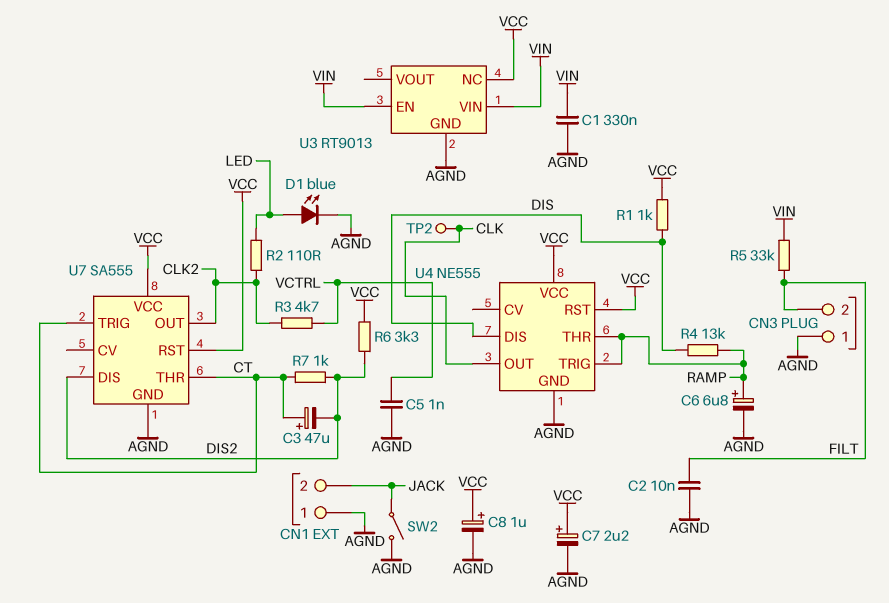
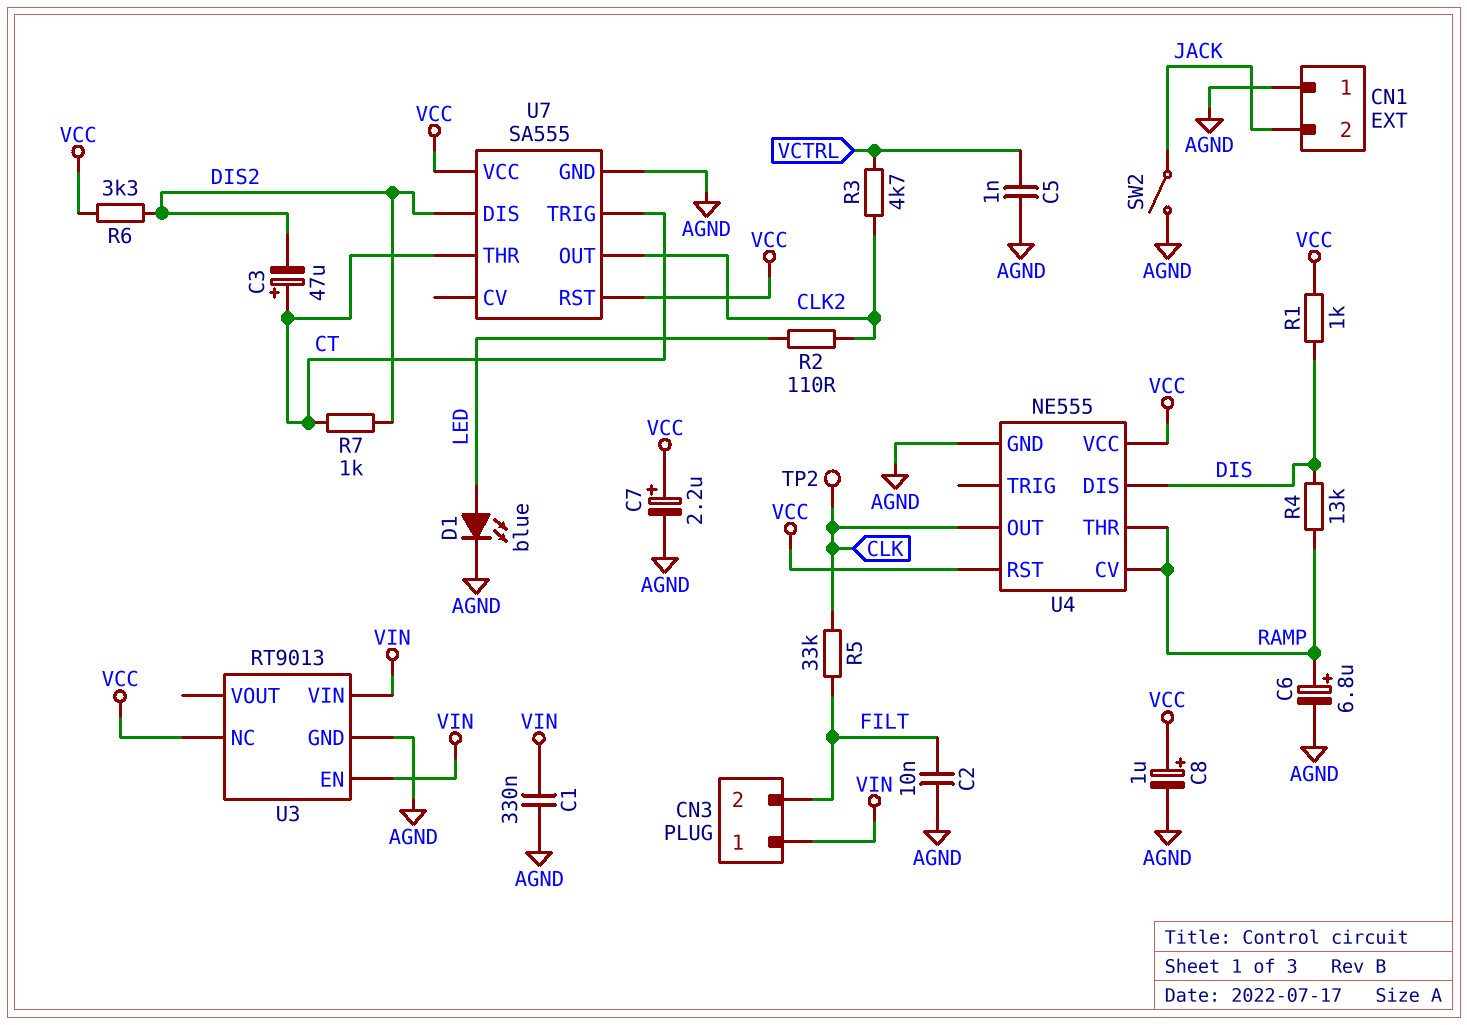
CN3 pin 1: AGND -> VIN
R5: 33k (FILT, VIN) -> 33k (CLK, FILT)
U4 pin CV: none -> RAMP
U4 pin TRIG: RAMP -> none

